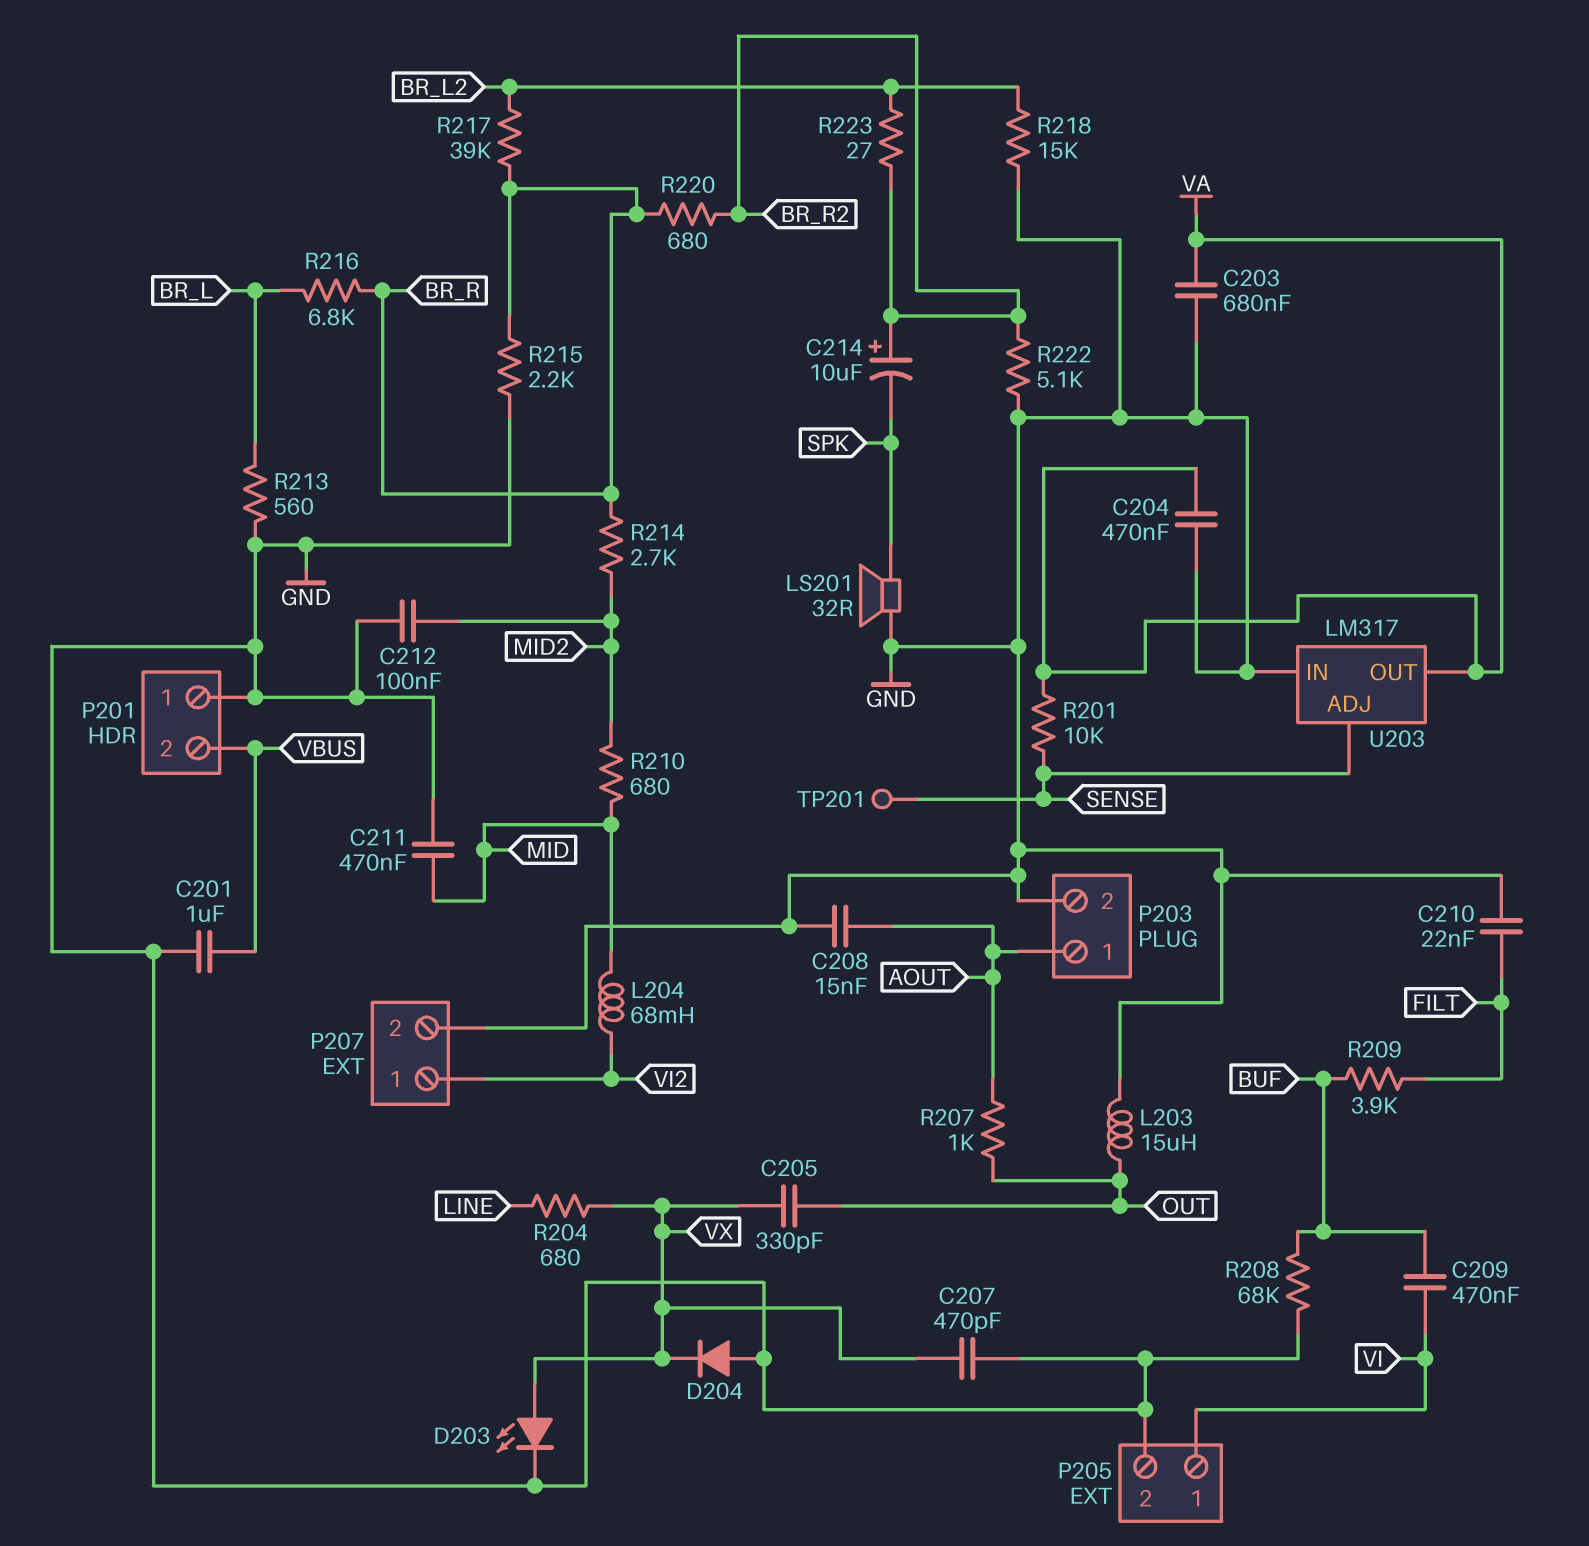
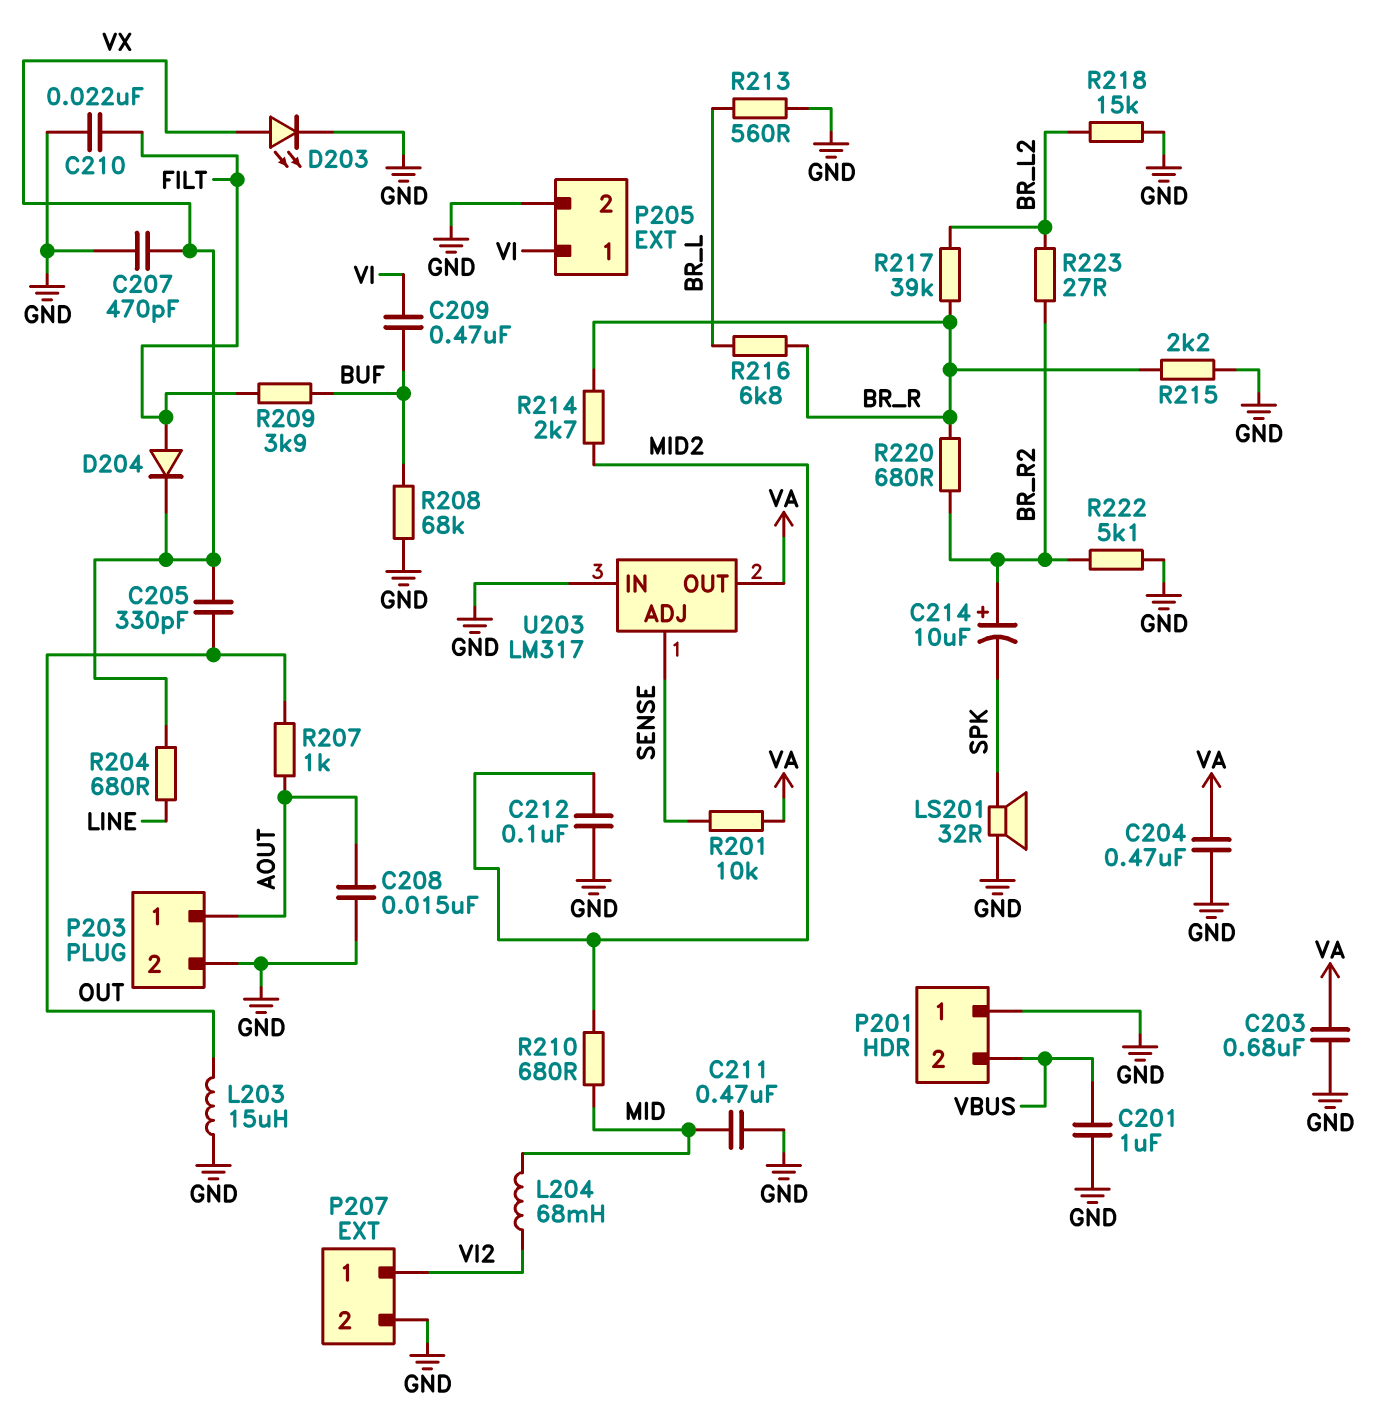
D204: diode (A GND, K VX) -> diode (A FILT, K VX)
TP201: test point (SENSE) -> none

